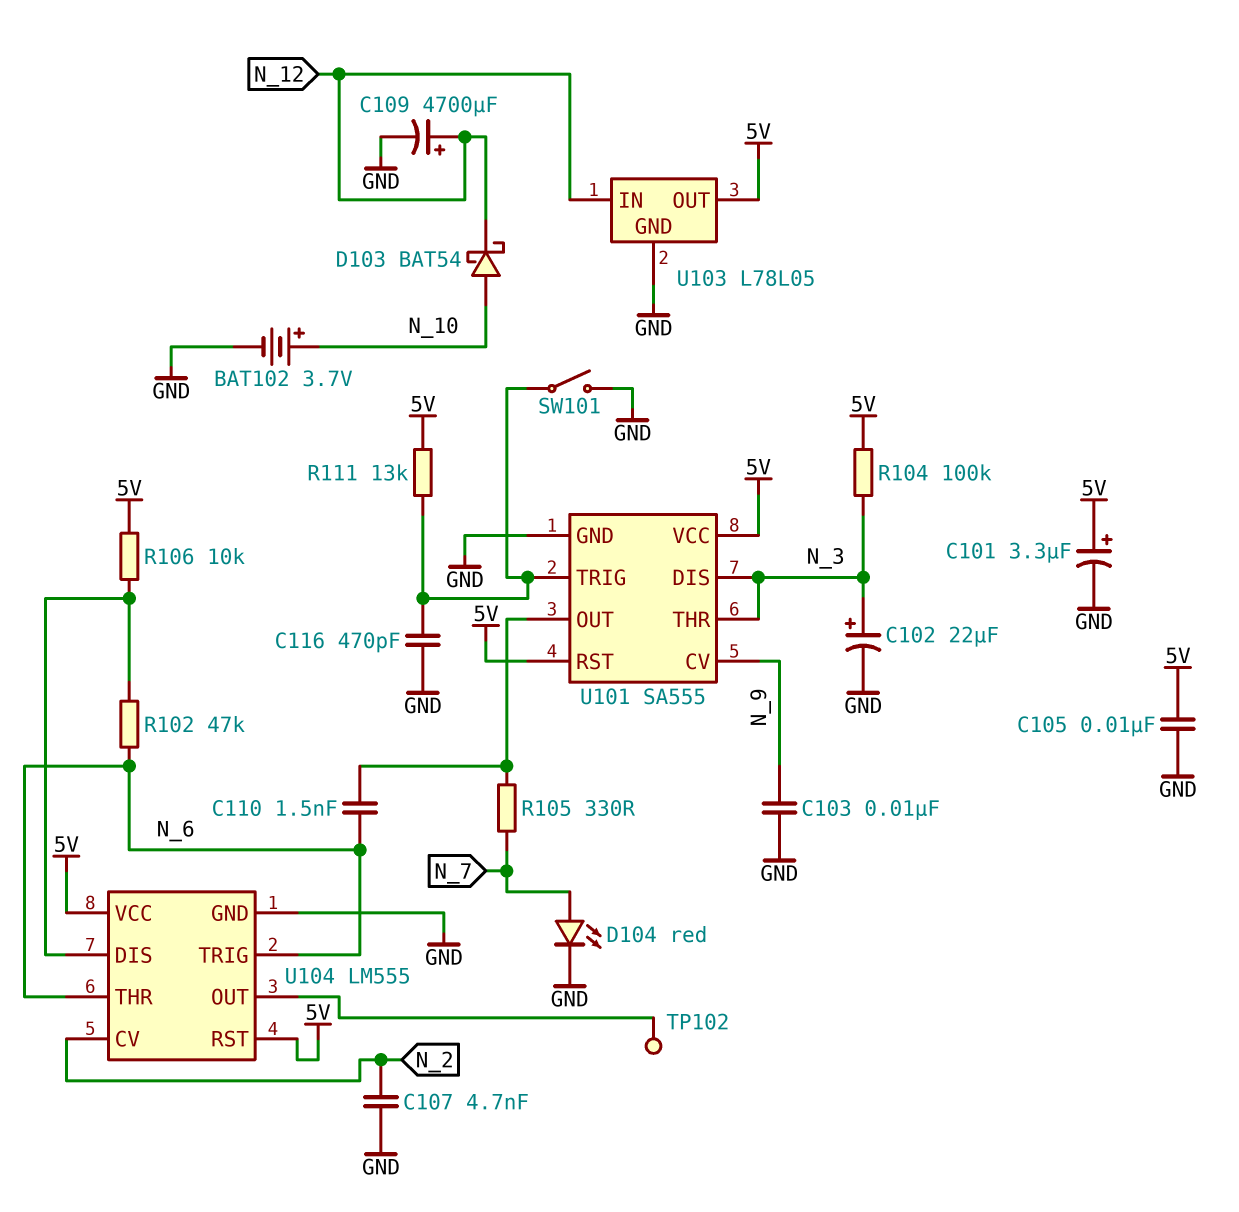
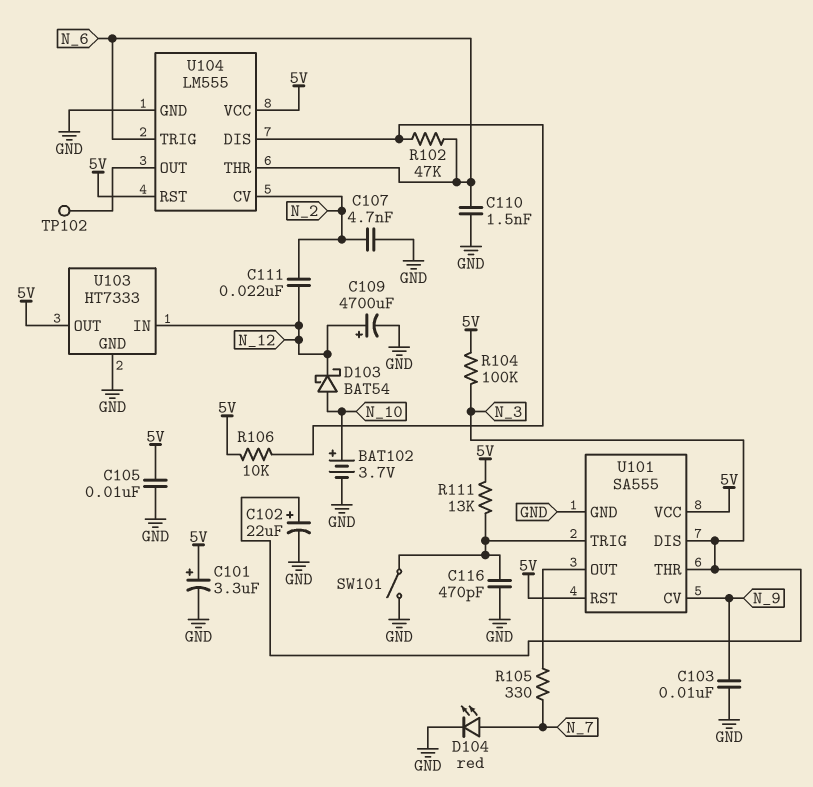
C110: 1.5nF (N_6, U101/OUT) -> 1.5nF (GND, N_6)
C111: none -> 22nF (N_2, N_12)
U103: L78L05 -> HT7333

